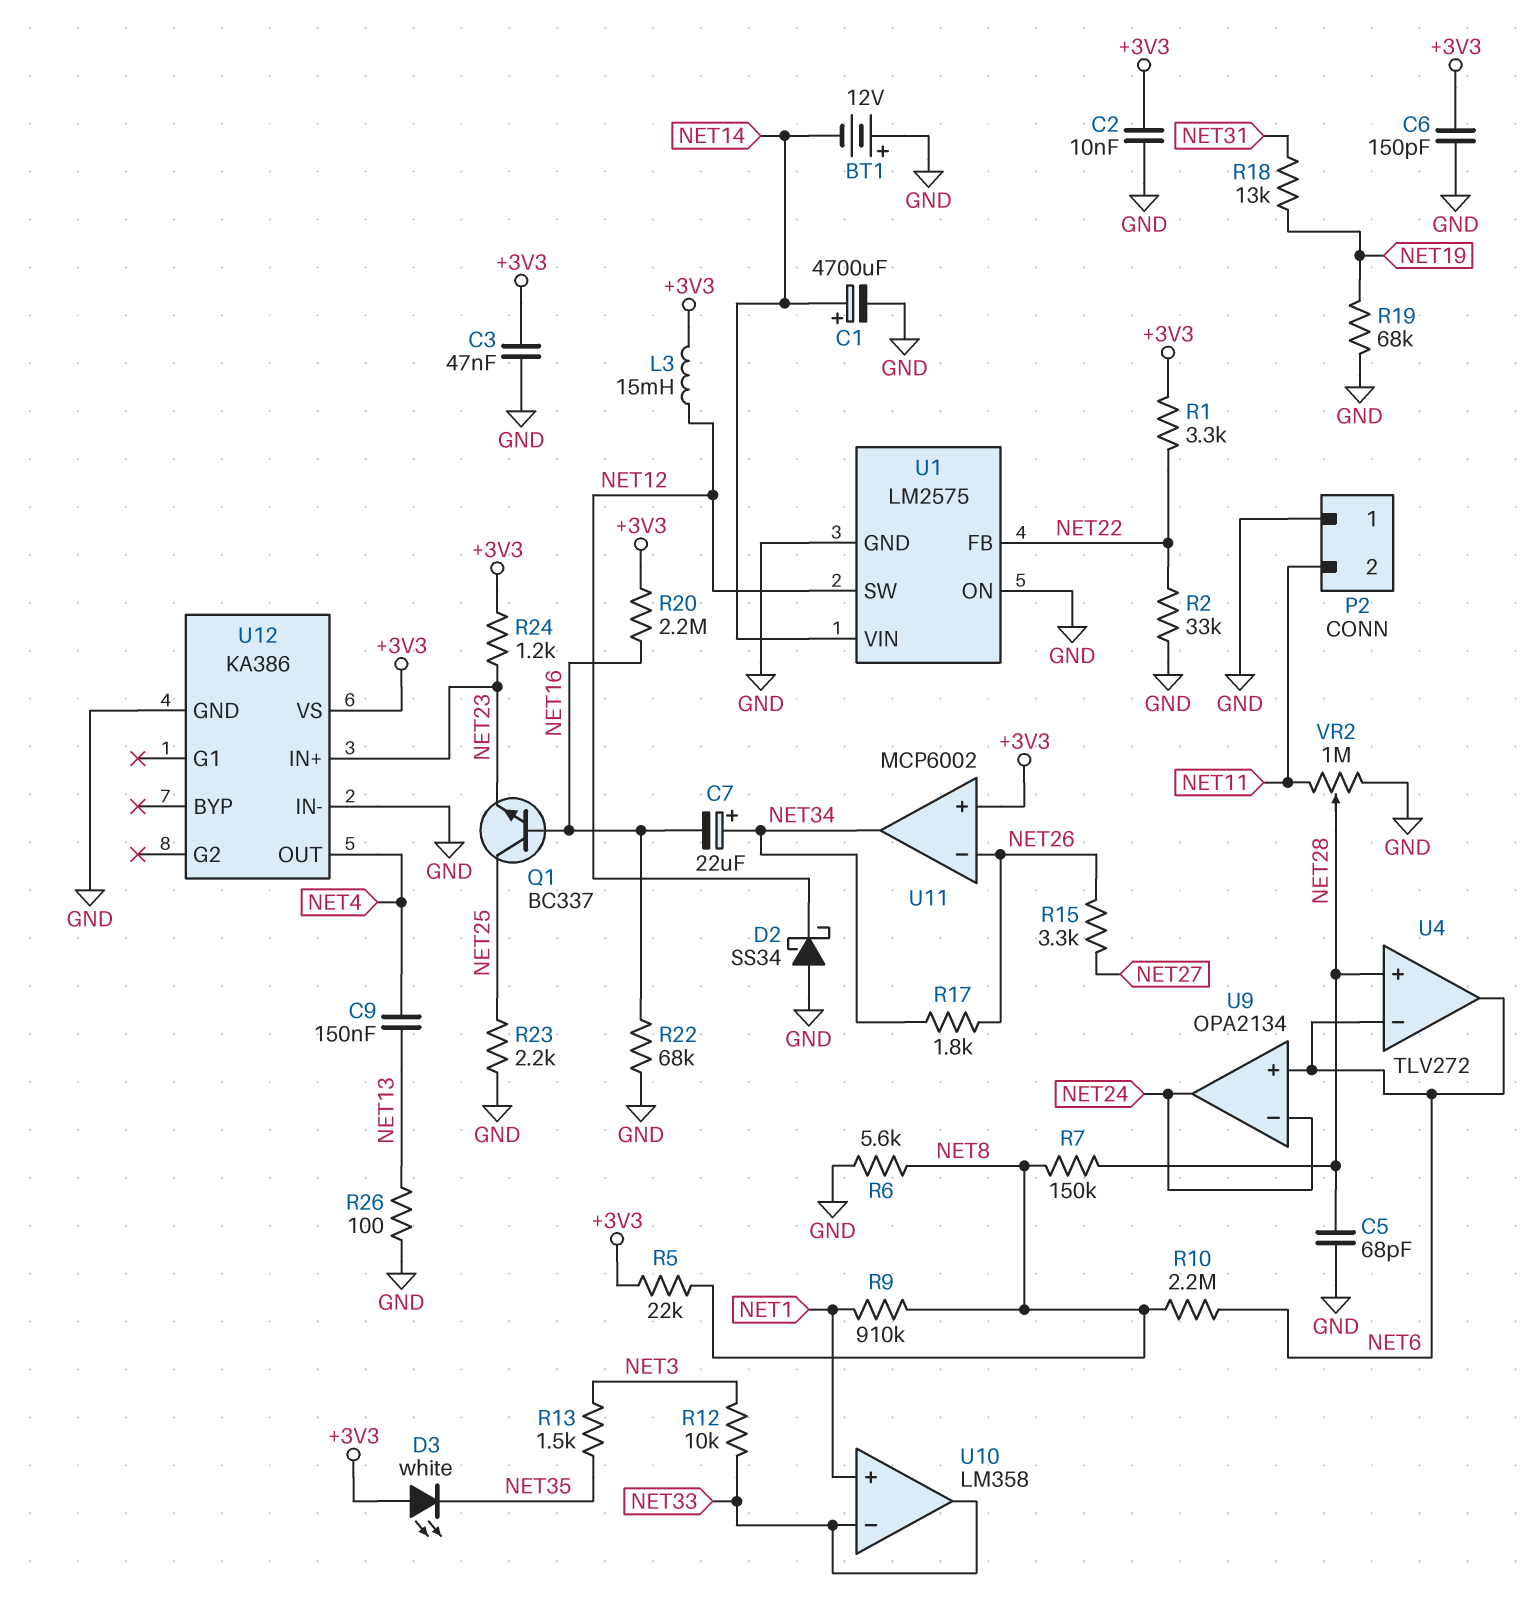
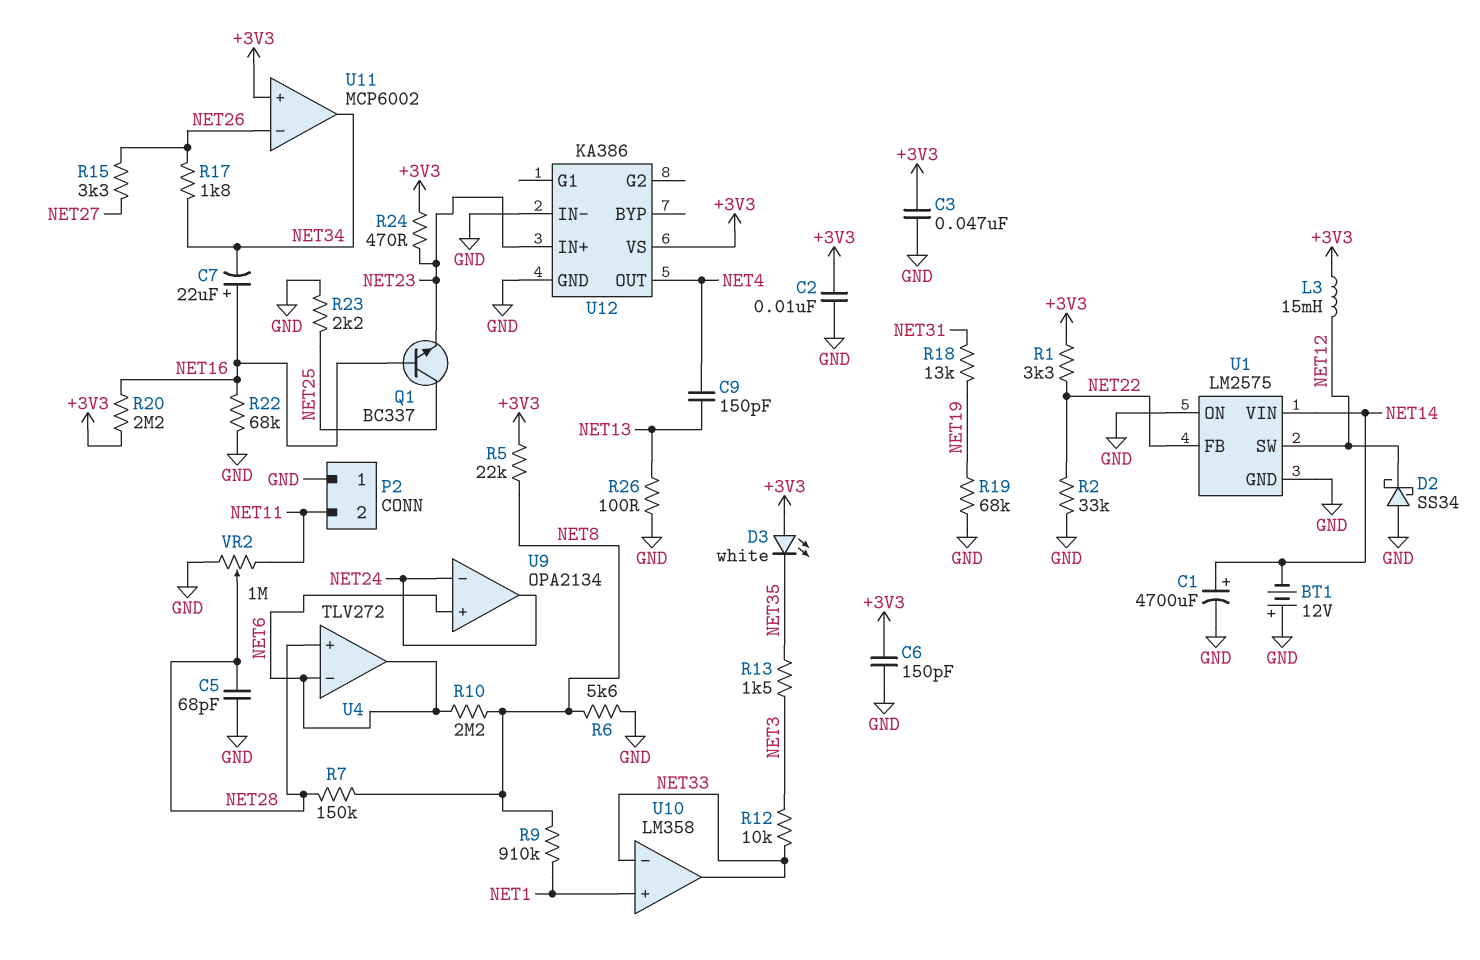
C7: 22uF (plus NET34, minus NET16) -> 22uF (plus NET16, minus NET34)
C9: 150nF (NET4, NET13) -> 150pF (NET4, NET13)
R24: 1.2k (+3V3, NET23) -> 470 (+3V3, NET23)

